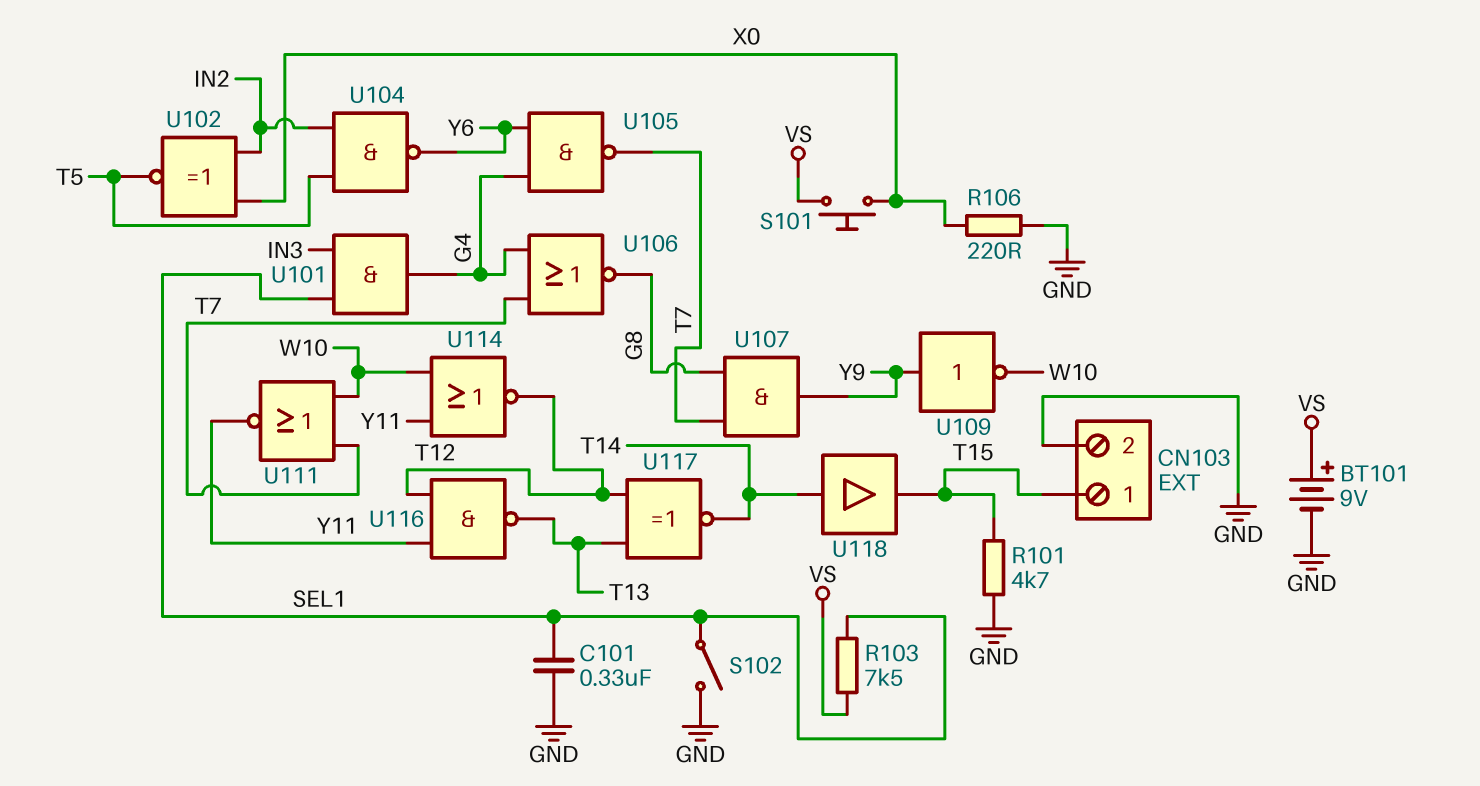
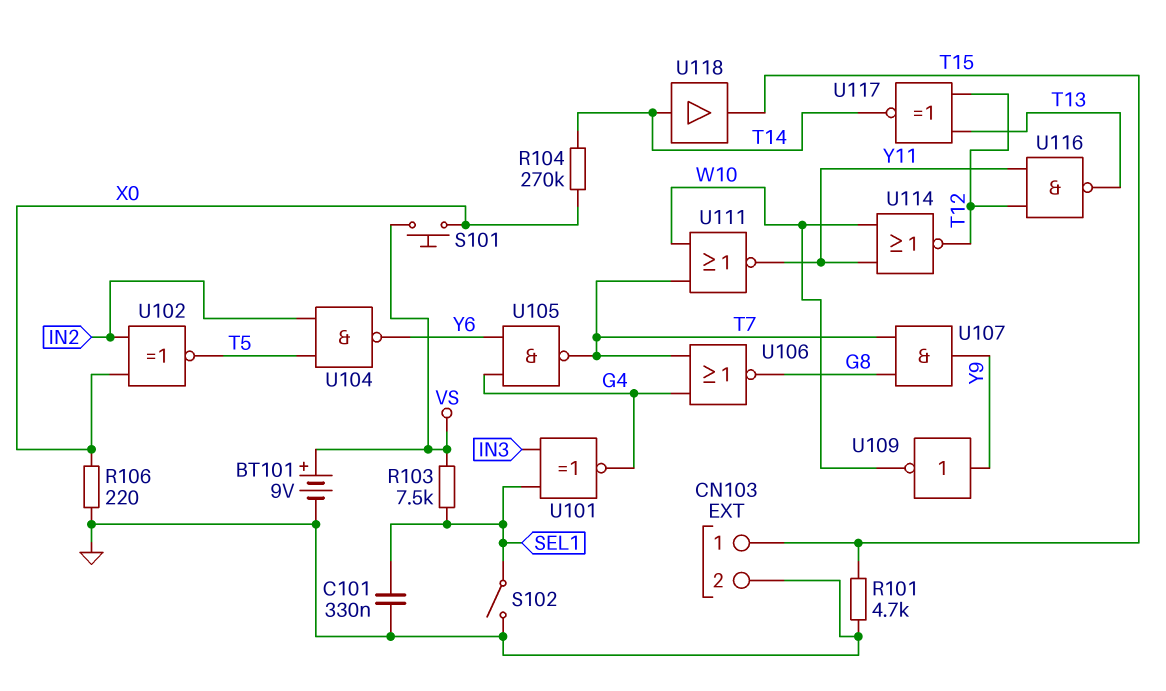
R104: none -> 270k (T14, X0)
U101: AND (in IN3, in SEL1, out G4) -> XNOR (in IN3, in SEL1, out G4)

